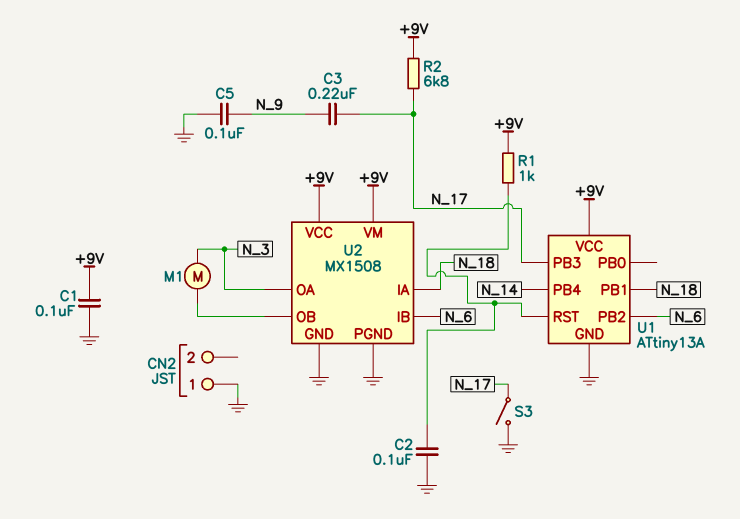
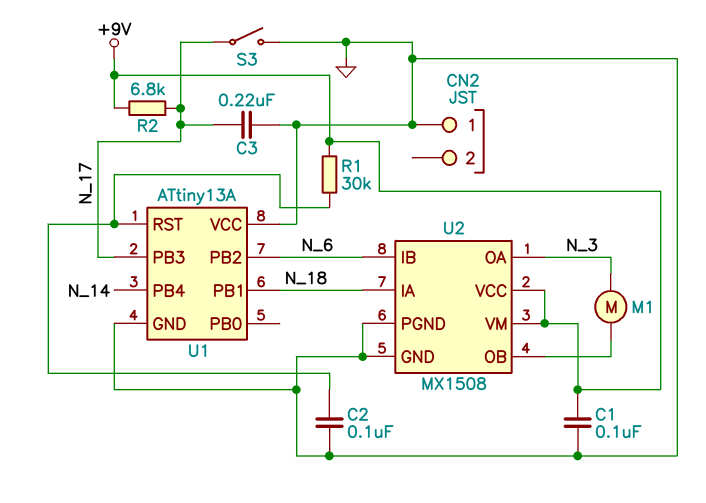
C3: 220nF (N_9, N_17) -> 220nF (GND, N_17)
C5: 100nF (GND, N_9) -> none
R1: 1k (+9V, U1/RST) -> 30k (+9V, U1/RST)
U1 pin VCC: +9V -> GND

